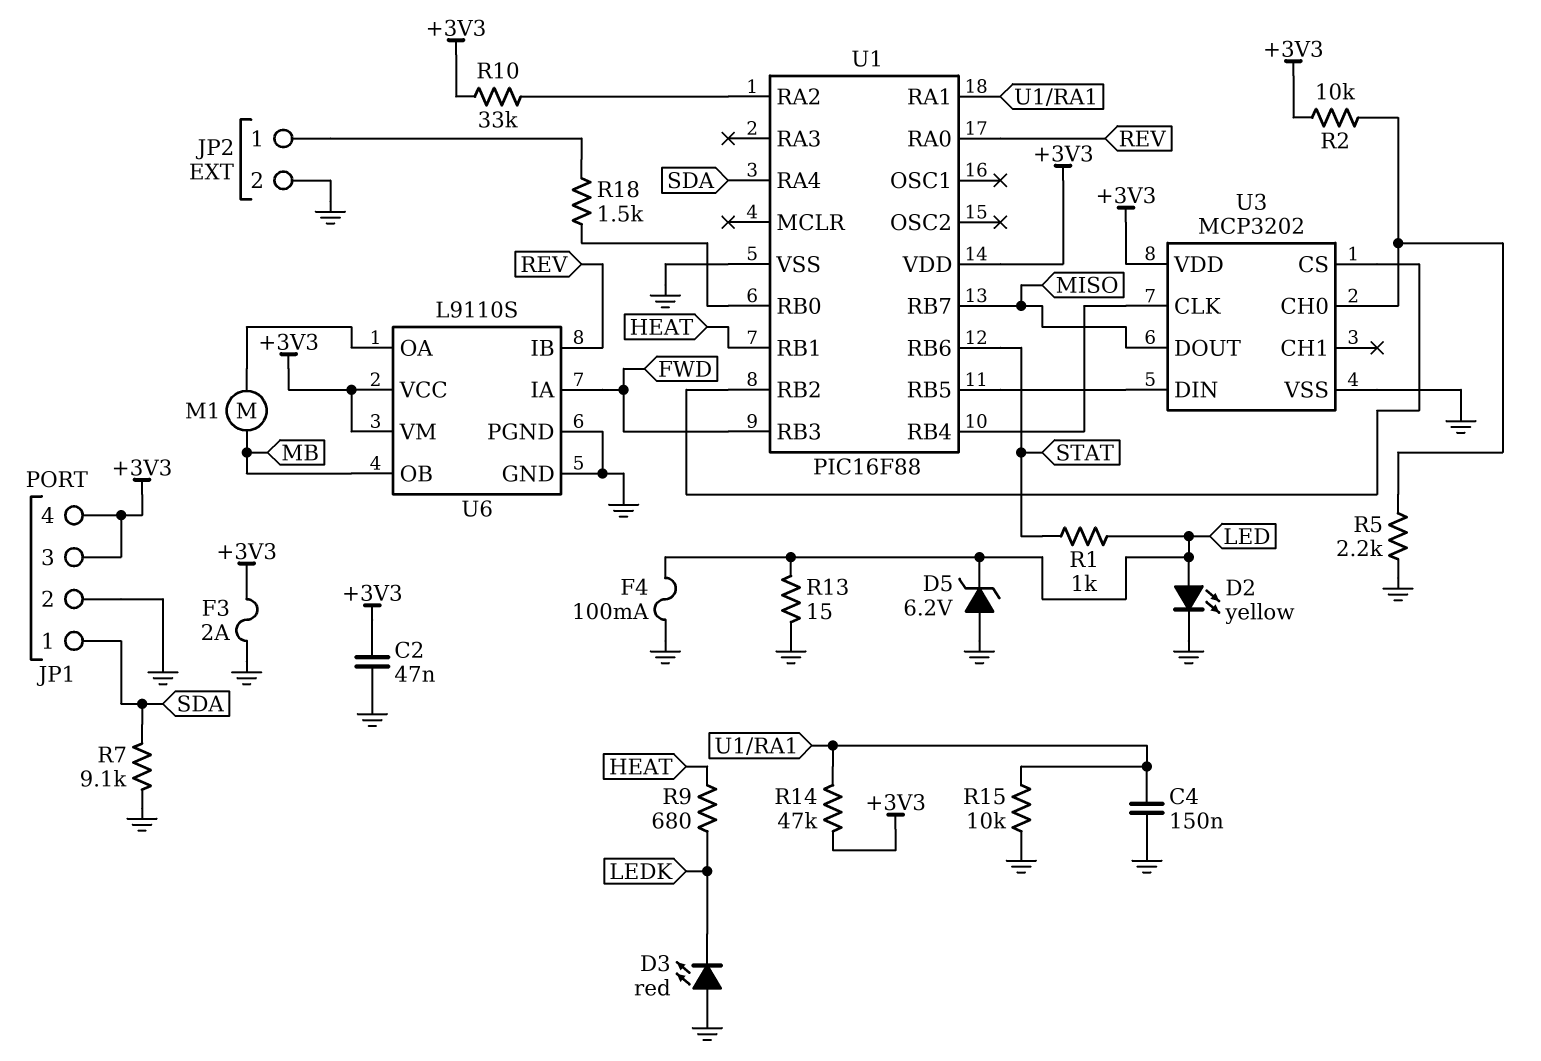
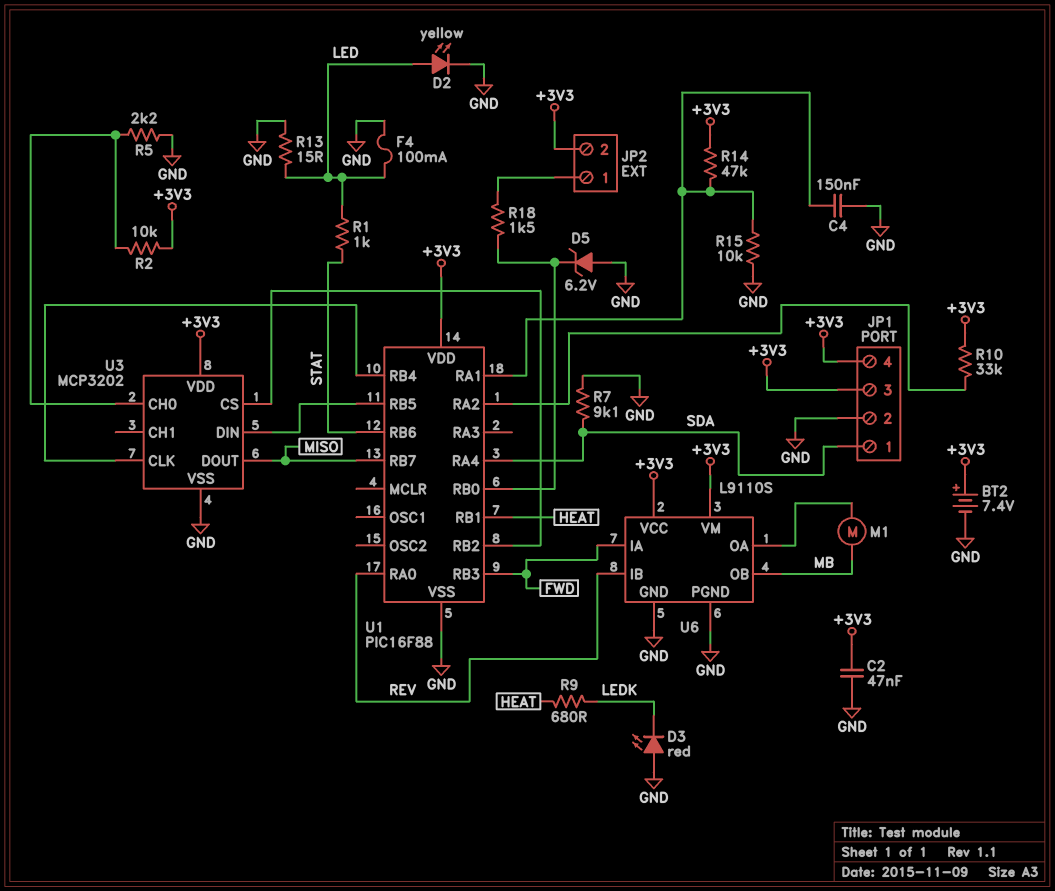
BT2: none -> 7.4V (plus +3V3, minus GND)
D5: zener 6.2V (A GND, K LED) -> zener 6.2V (A GND, K U1/RB0)
F3: 2A (+3V3, GND) -> none
JP2 pin 2: GND -> +3V3

